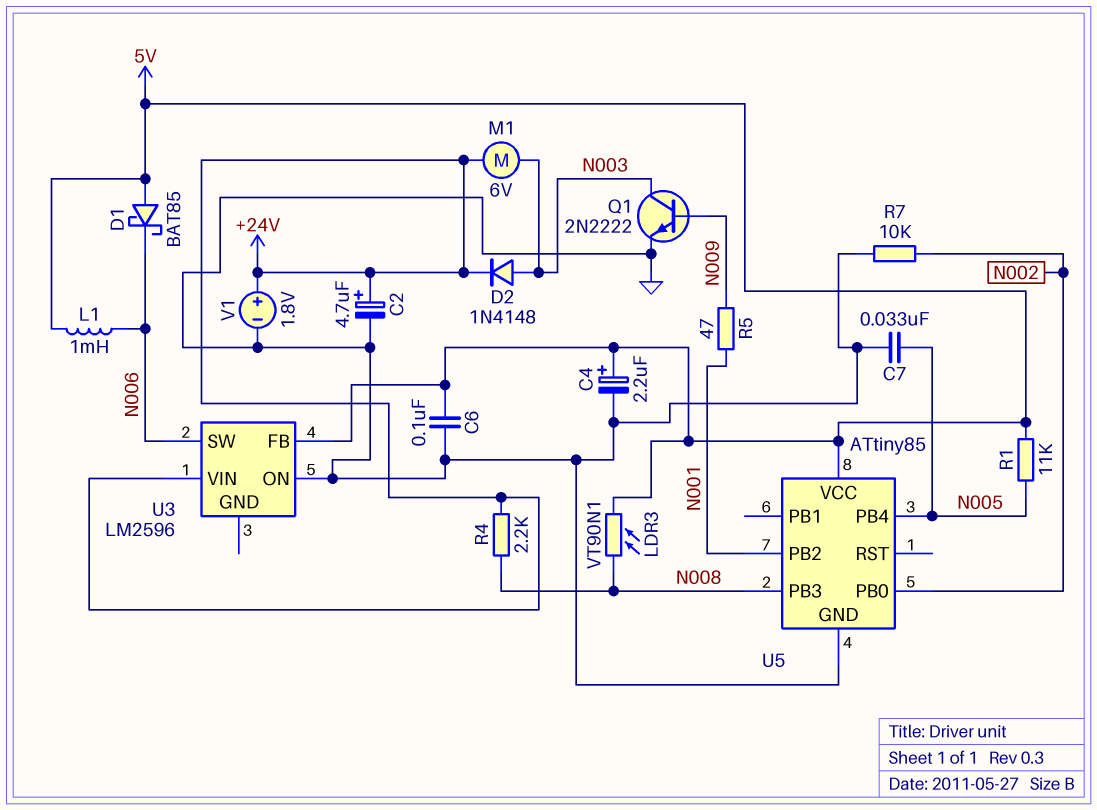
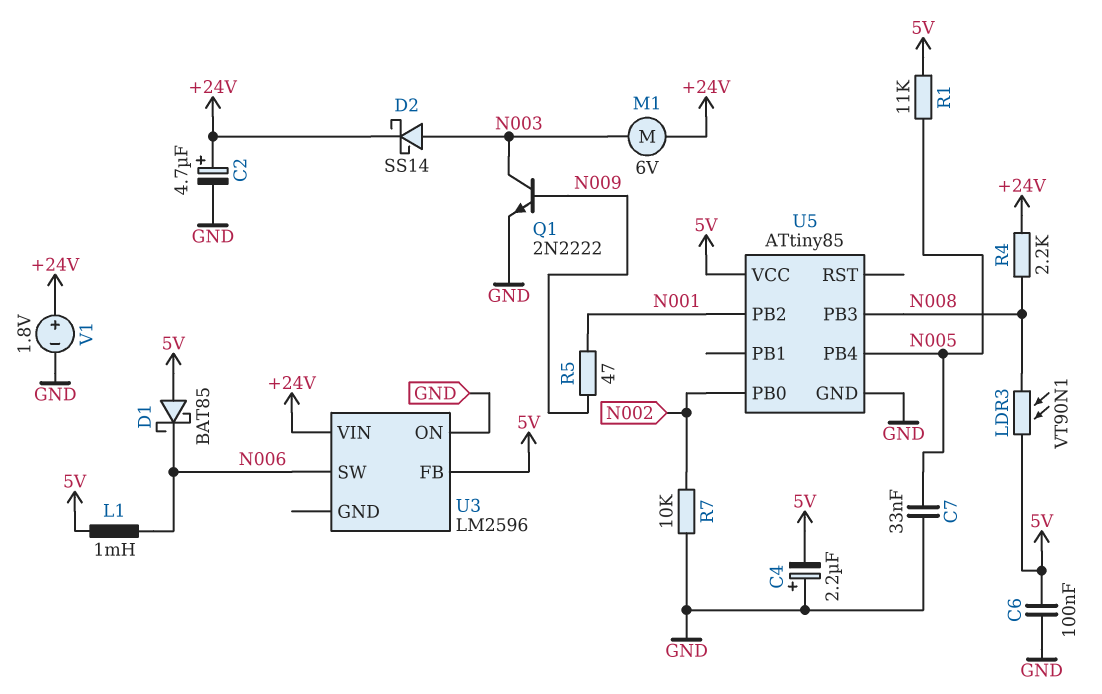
C4: 2.2uF (plus 5V, minus GND) -> 2.2uF (plus GND, minus 5V)
D2: diode 1N4148 (A N003, K +24V) -> schottky SS14 (A N003, K +24V)

